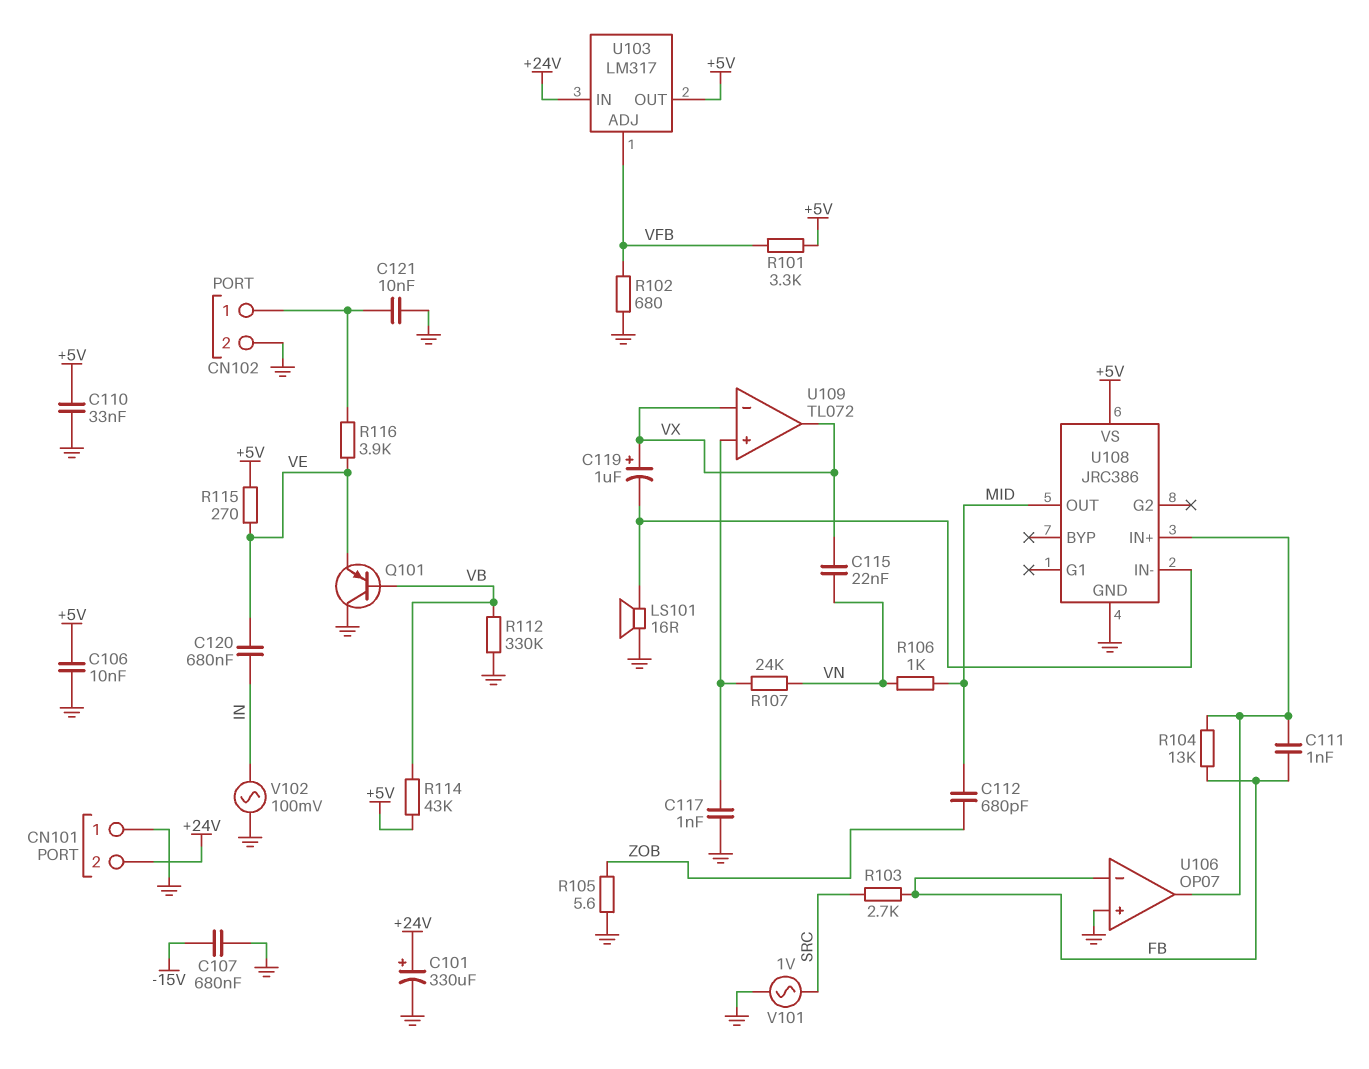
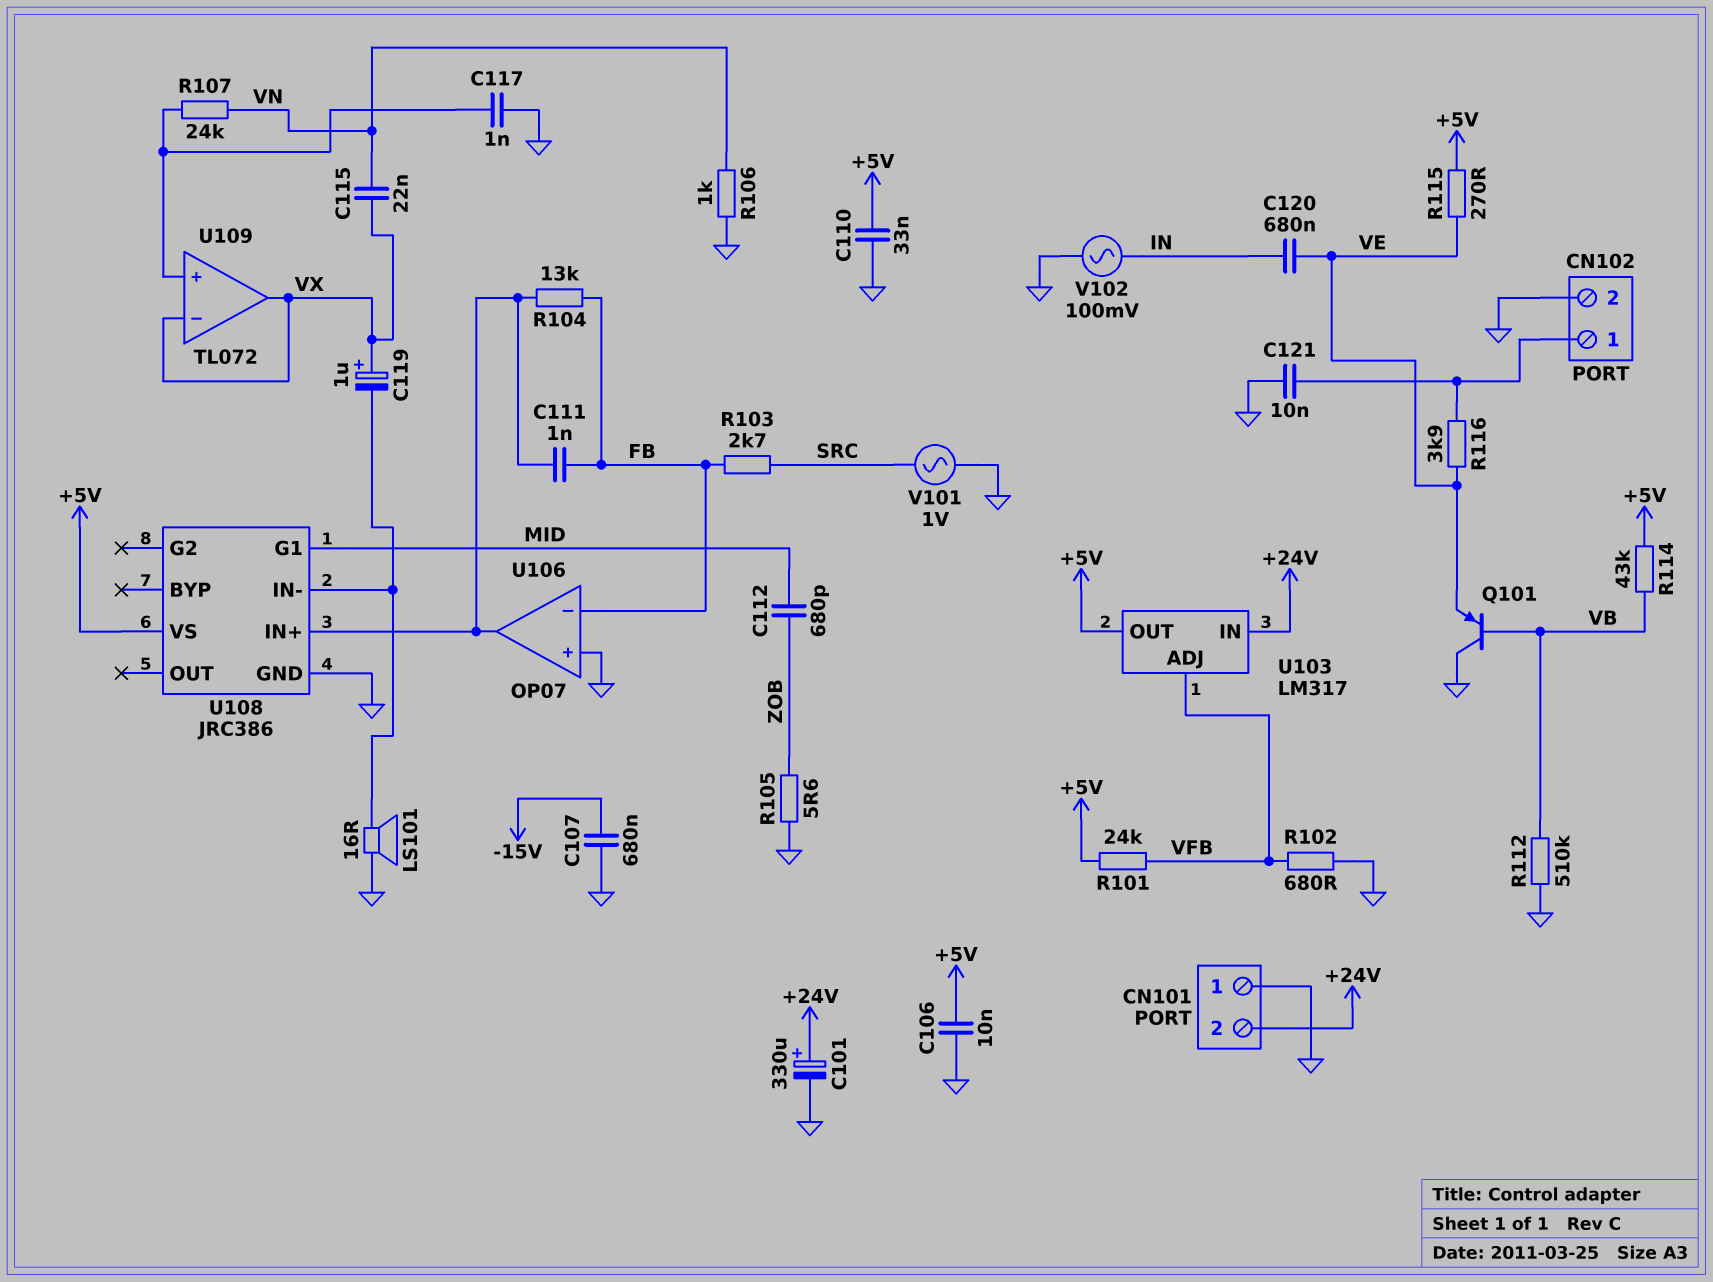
R101: 3.3k (+5V, VFB) -> 24k (+5V, VFB)
R106: 1k (MID, VN) -> 1k (GND, VN)
R112: 330k (GND, VB) -> 510k (GND, VB)
U108 pin G1: none -> MID
U108 pin OUT: MID -> none

